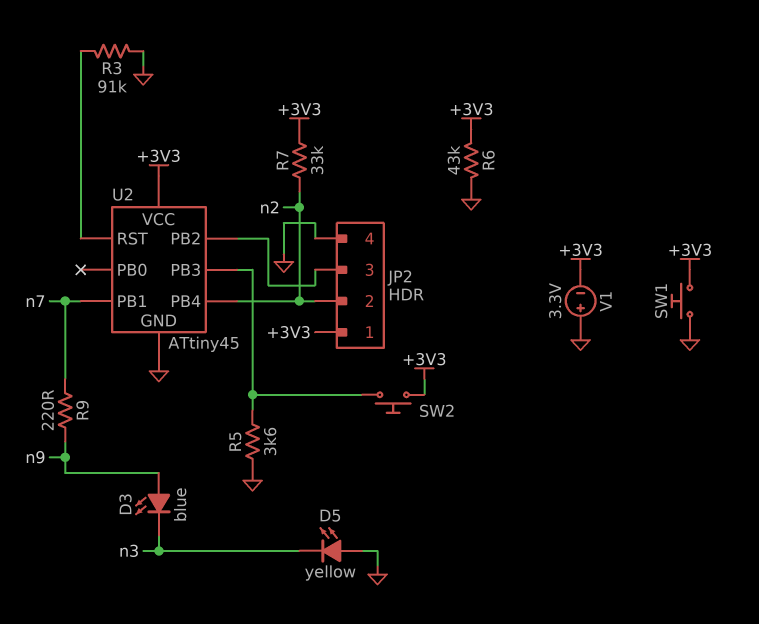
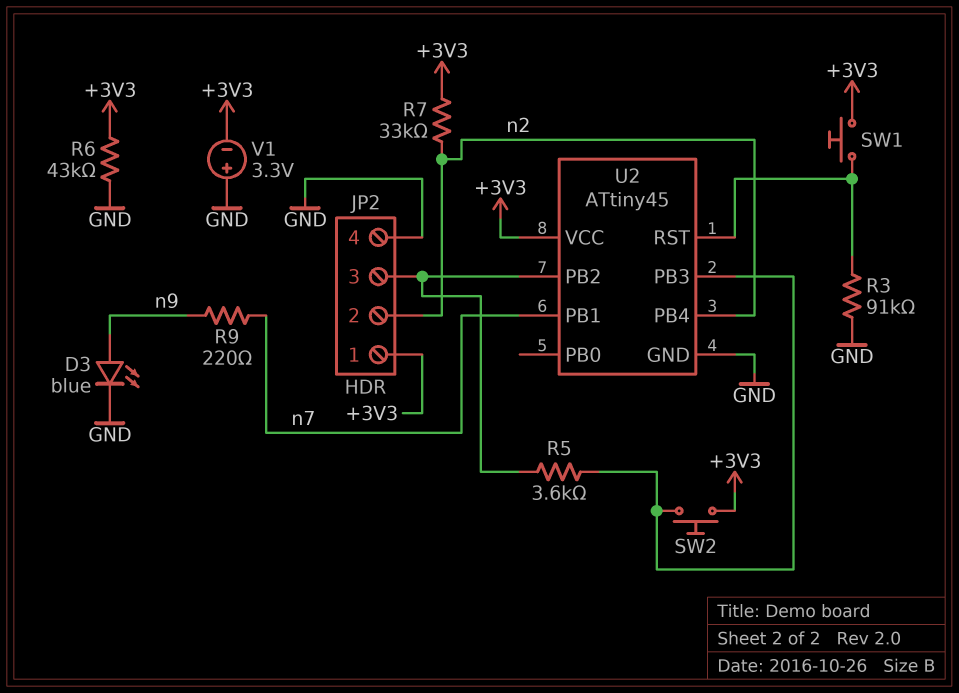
D3: LED blue (A n9, K n3) -> LED blue (A n9, K GND)
D5: LED yellow (A GND, K n3) -> none
R5: 3.6k (GND, U2/PB3) -> 3.6k (JP2/3, U2/PB3)
SW1: button (+3V3, GND) -> button (+3V3, U2/RST)

